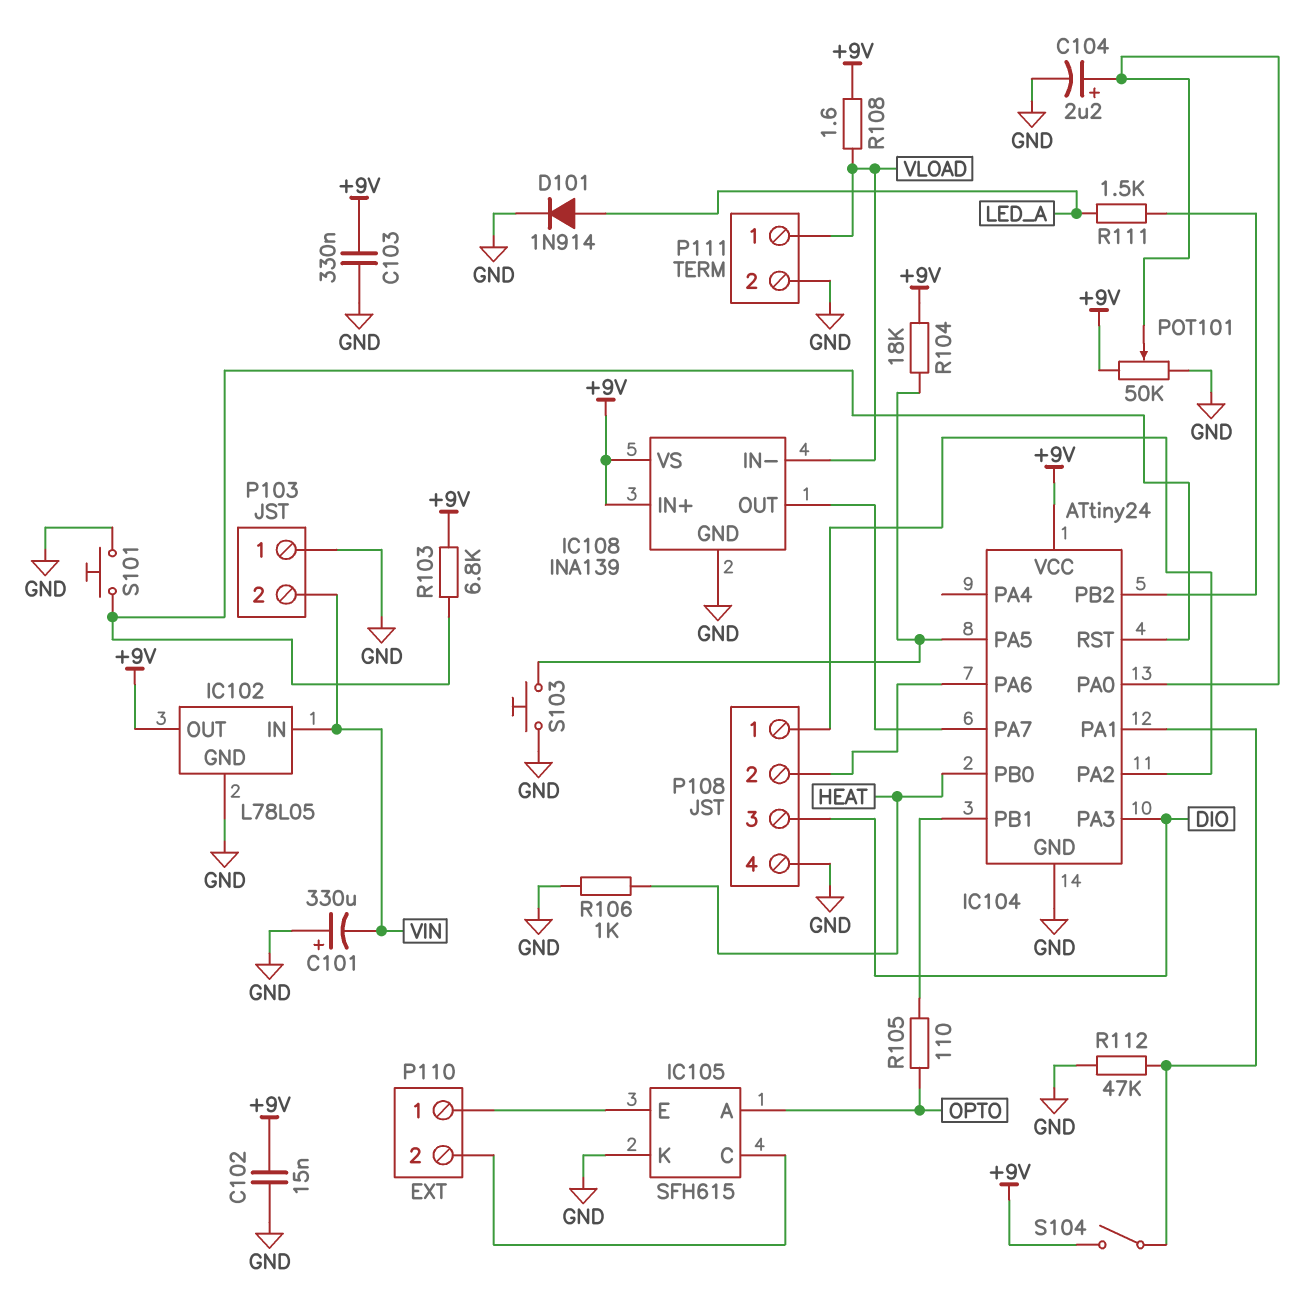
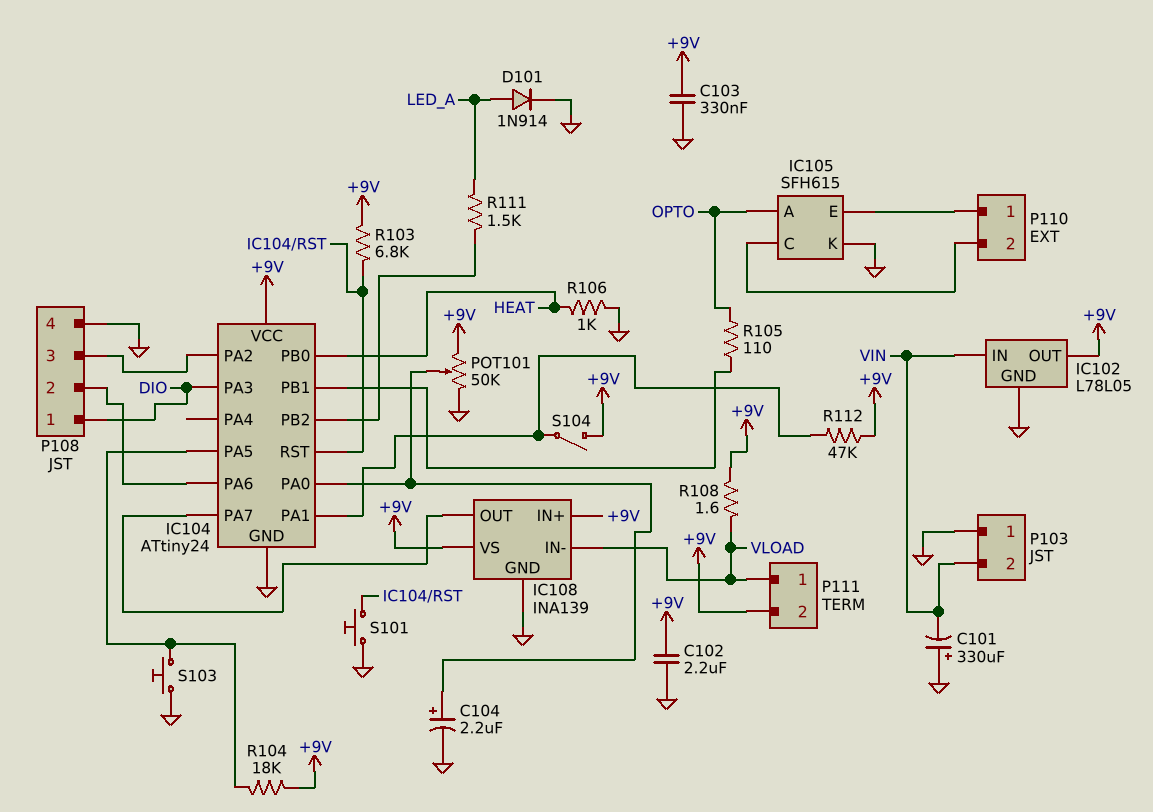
C102: 15nF (+9V, GND) -> 2.2uF (+9V, GND)
P108 pin 1: IC104/PA2 -> DIO
P108 pin 3: DIO -> IC104/PA2
P111 pin 2: GND -> +9V
R112: 47k (GND, IC104/PA1) -> 47k (+9V, IC104/PA1)

